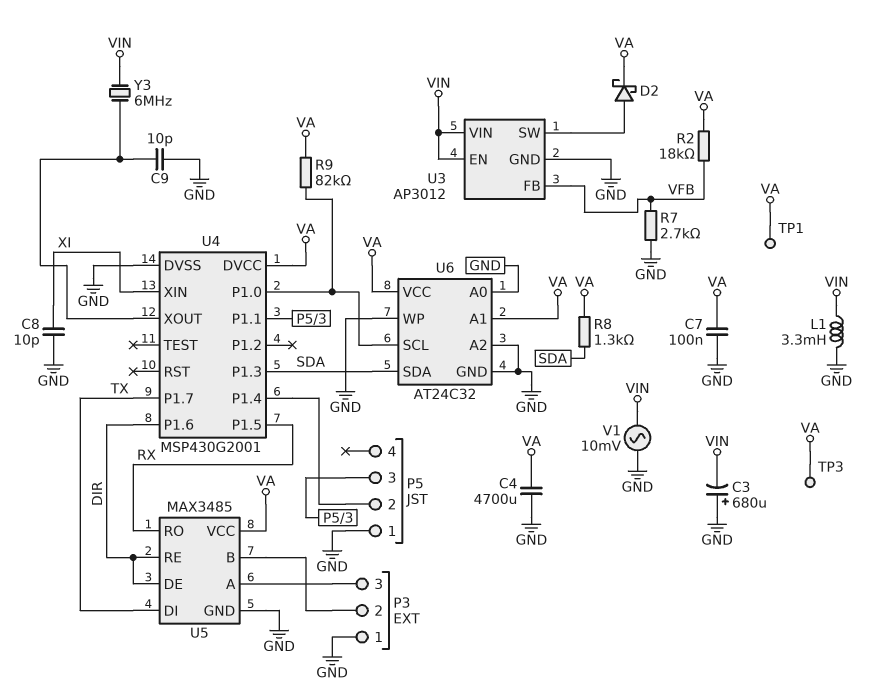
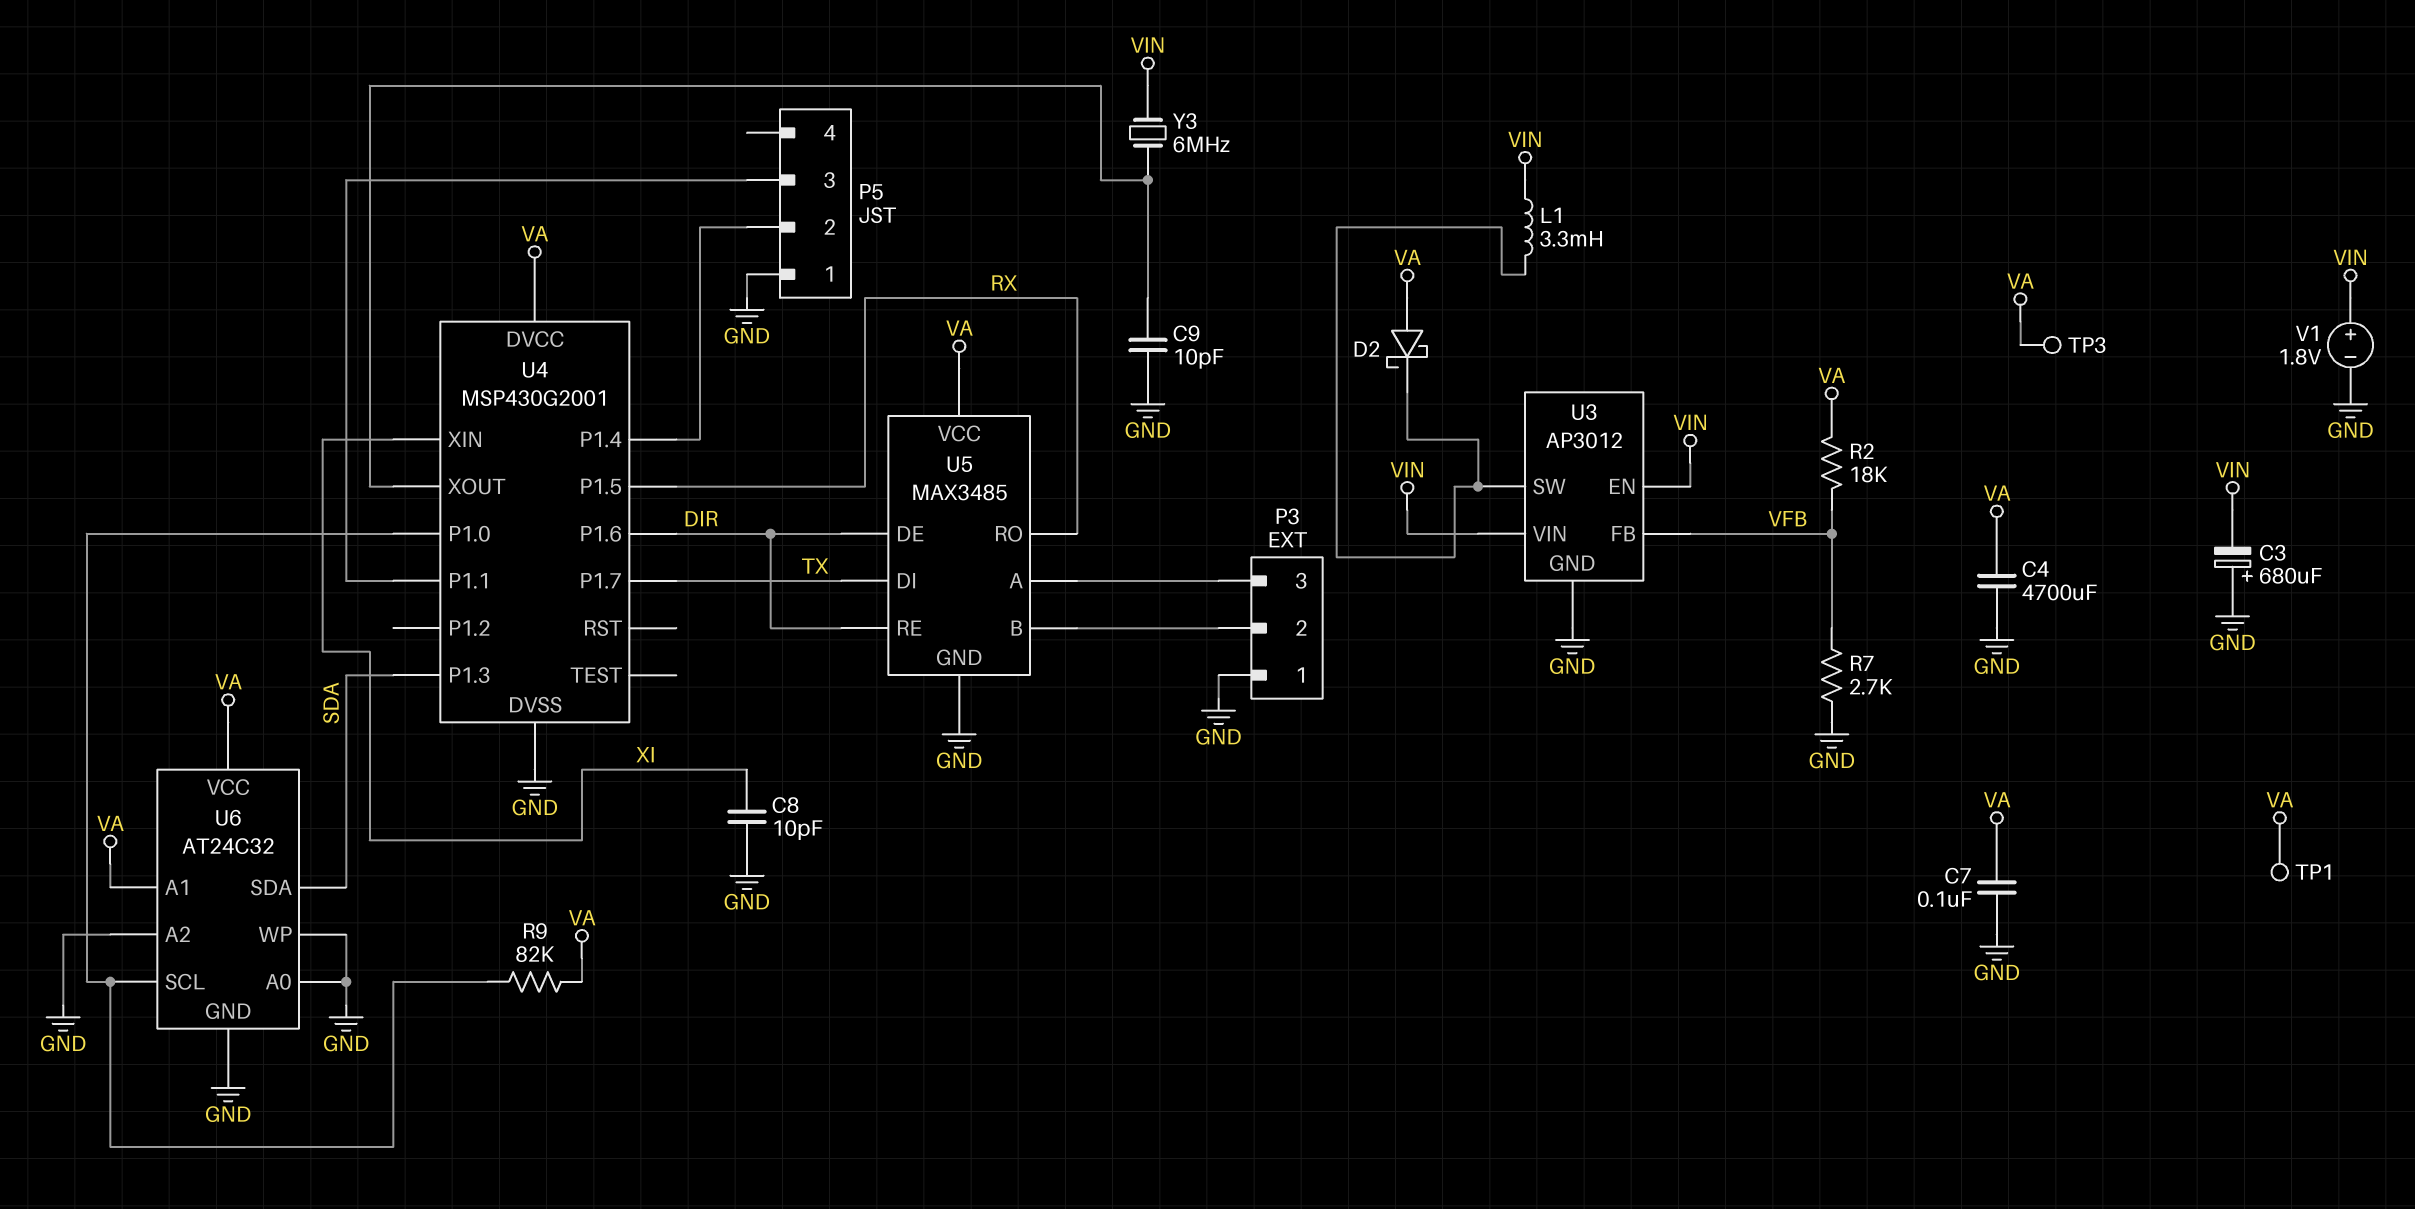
D2: schottky (A U3/SW, K VA) -> schottky (A VA, K U3/SW)
L1: 3.3mH (GND, VIN) -> 3.3mH (U3/SW, VIN)
R8: 1.3k (SDA, VA) -> none
V1: AC 10mV (GND, VIN) -> 1.8V (plus VIN, minus GND)

